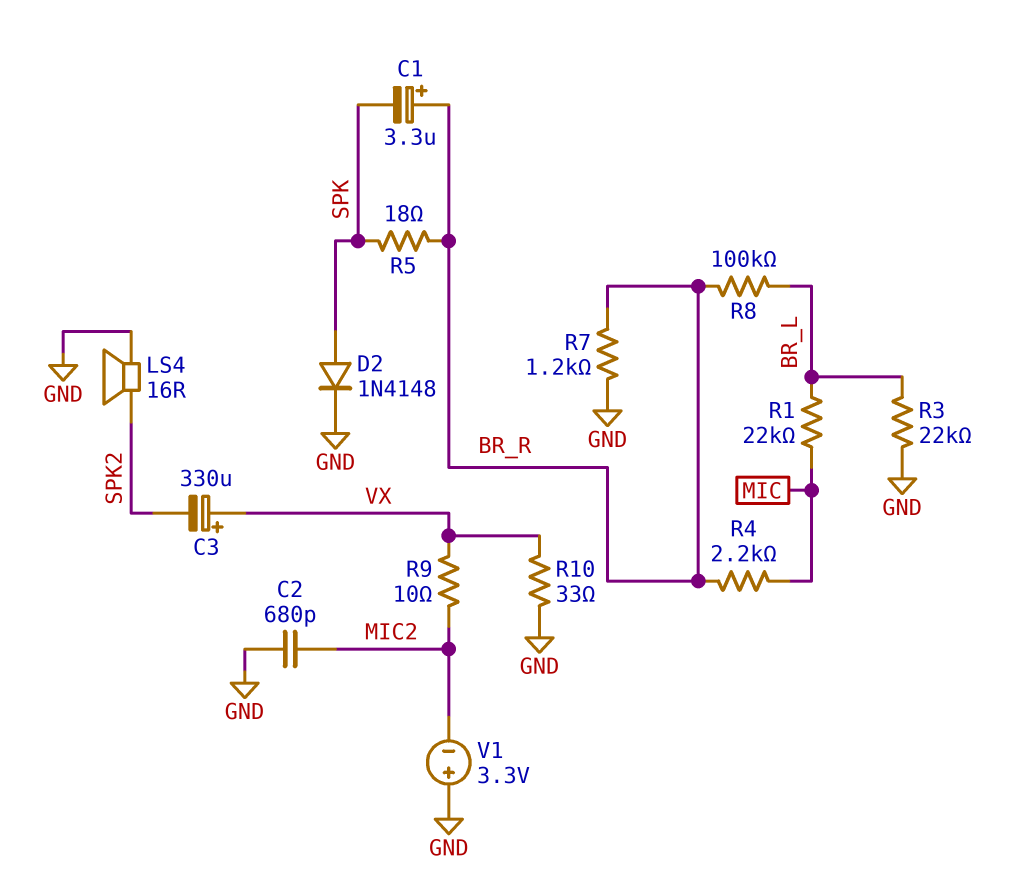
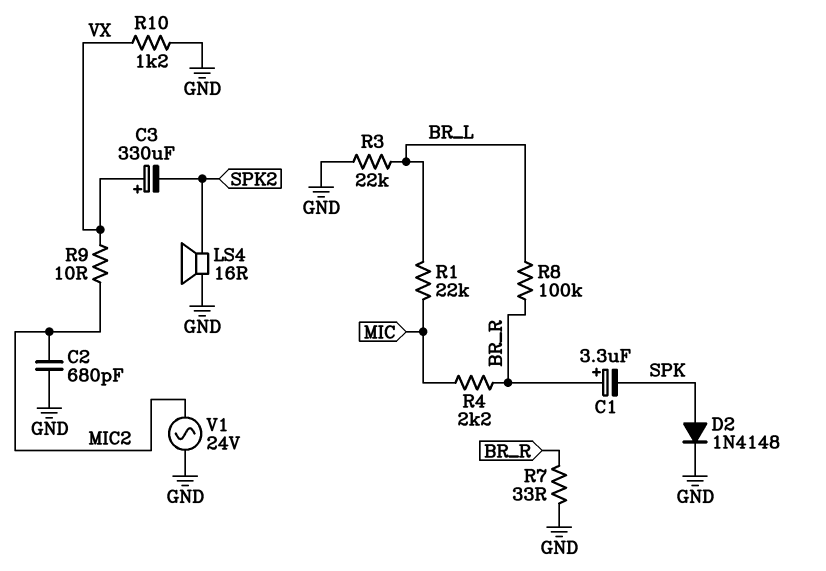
R5: 18 (BR_R, SPK) -> none
R7: 1.2k (BR_R, GND) -> 33 (BR_R, GND)
R10: 33 (GND, VX) -> 1.2k (GND, VX)
V1: 3.3V (plus GND, minus MIC2) -> AC 24V (GND, MIC2)

